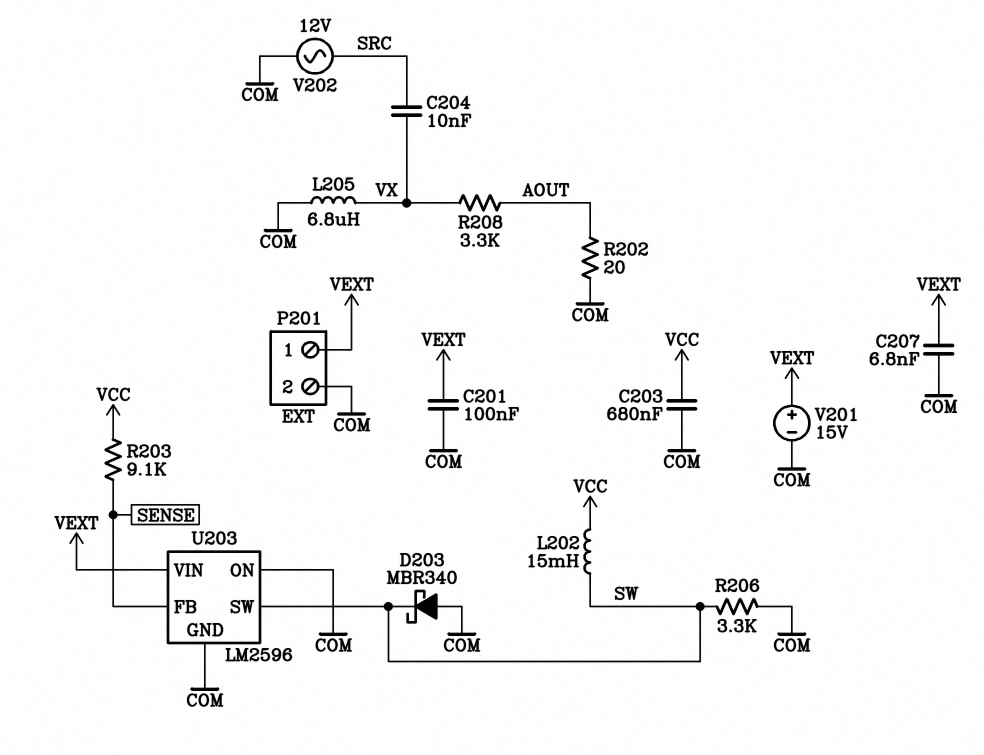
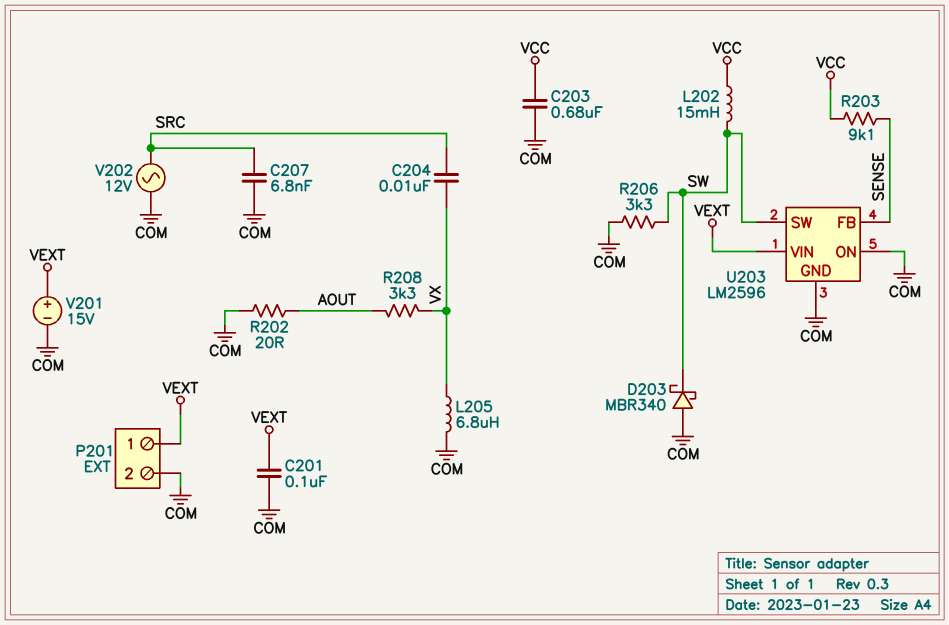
C207: 6.8nF (COM, VEXT) -> 6.8nF (COM, SRC)

